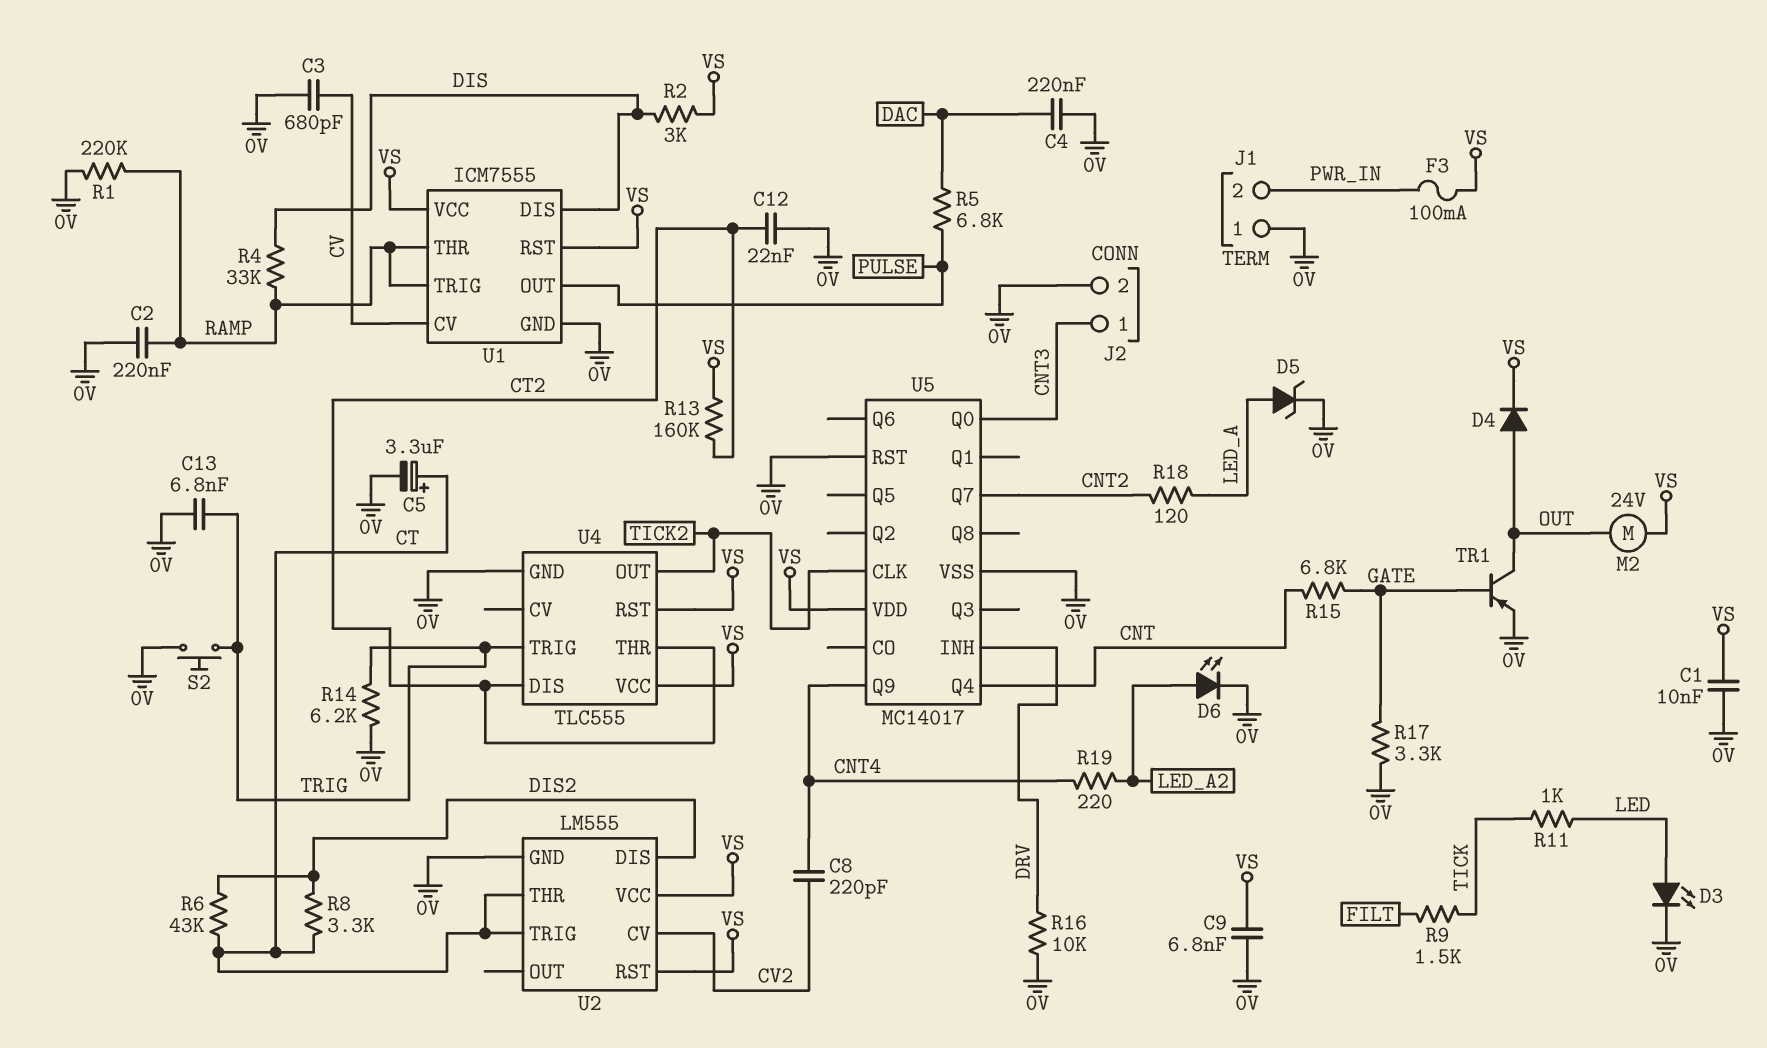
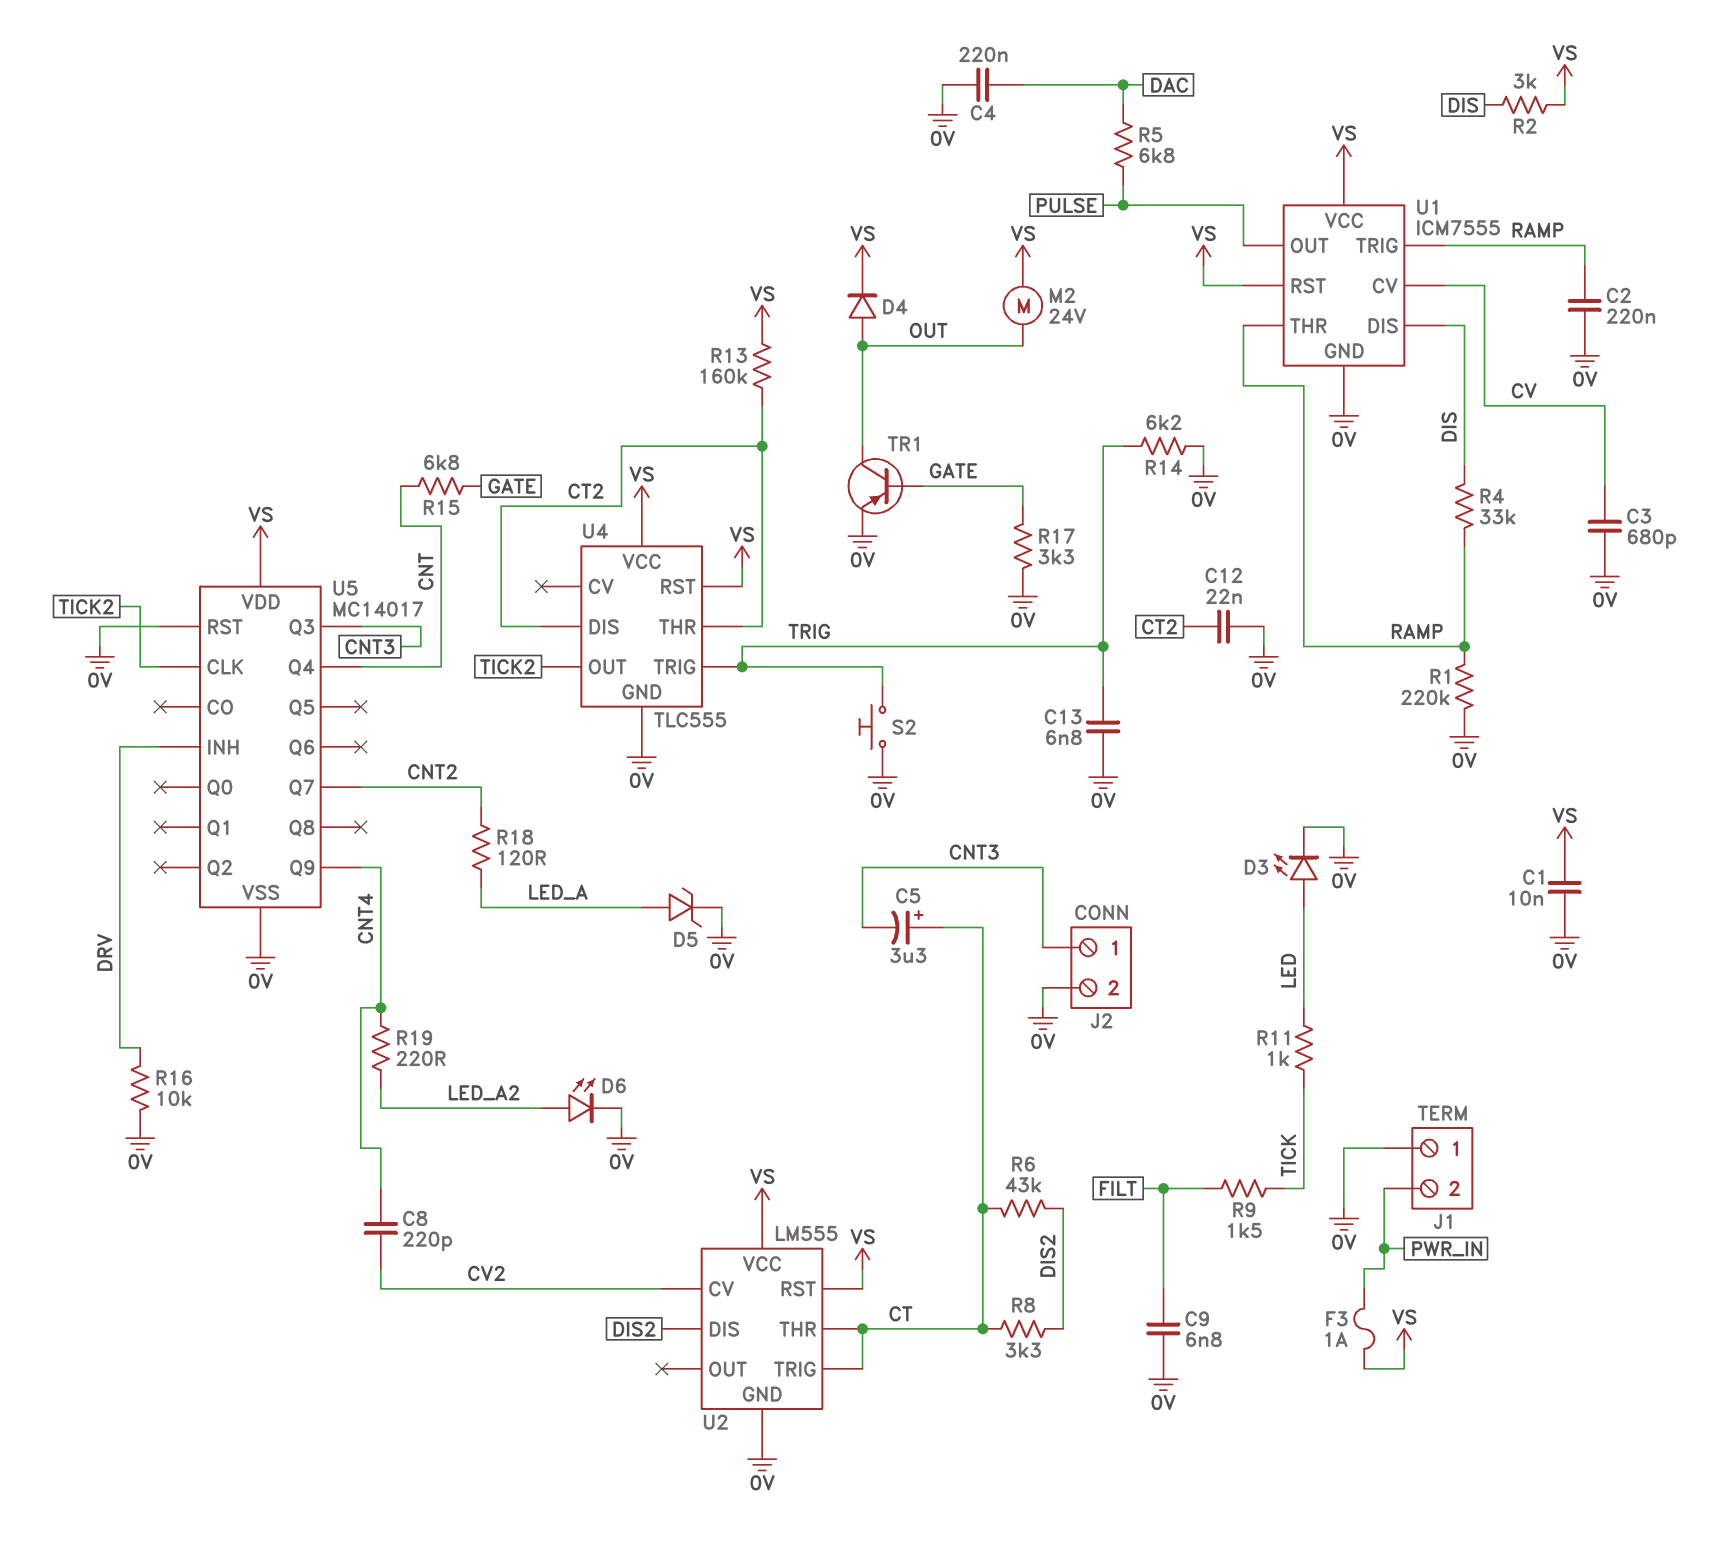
C5: 3.3uF (plus CT, minus 0V) -> 3.3uF (plus CT, minus CNT3)
C9: 6.8nF (0V, VS) -> 6.8nF (0V, FILT)
F3: 100mA (PWR_IN, VS) -> 1A (PWR_IN, VS)
U5 pin Q0: CNT3 -> none
U5 pin Q3: none -> CNT3

